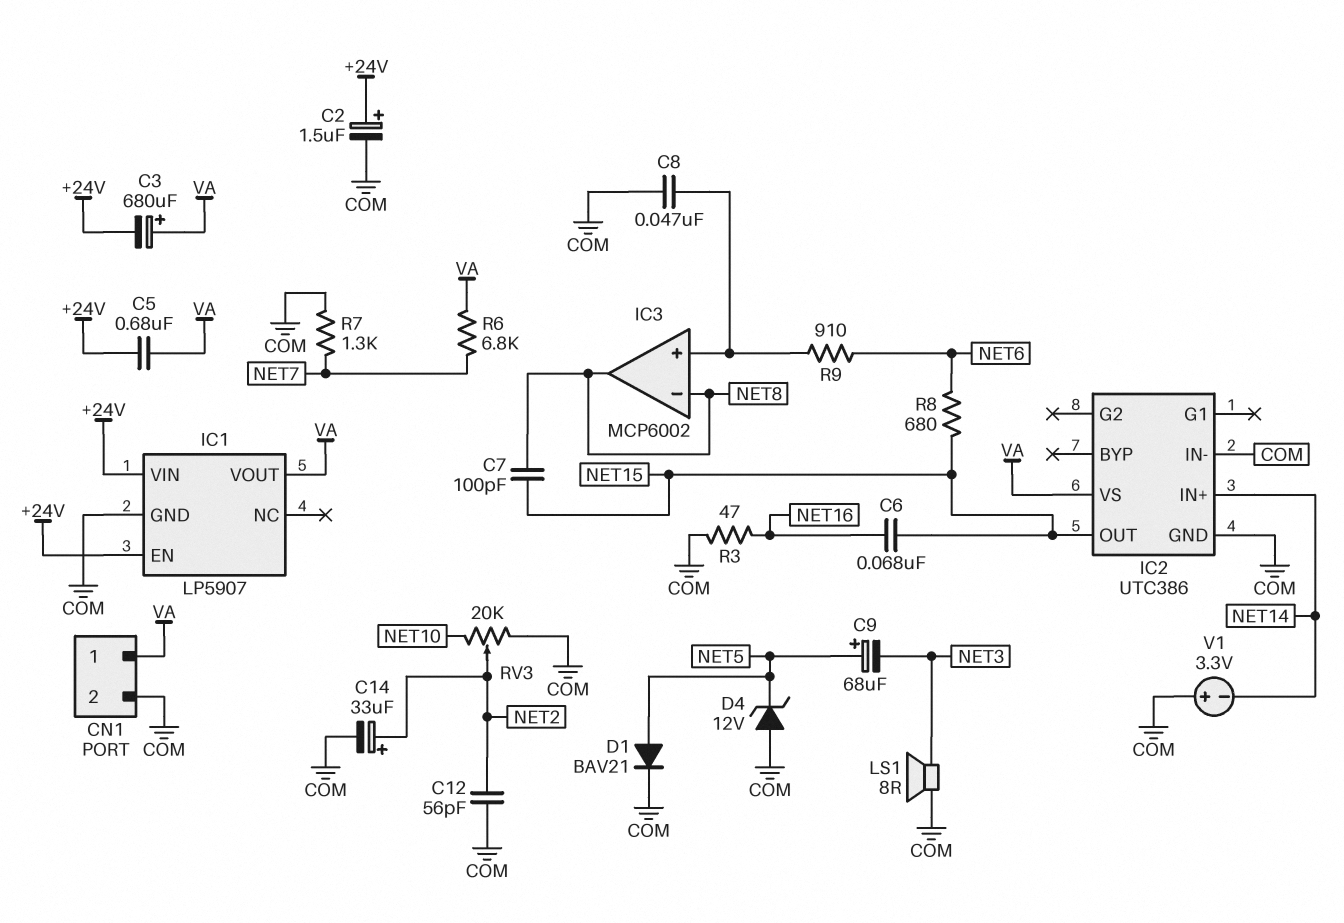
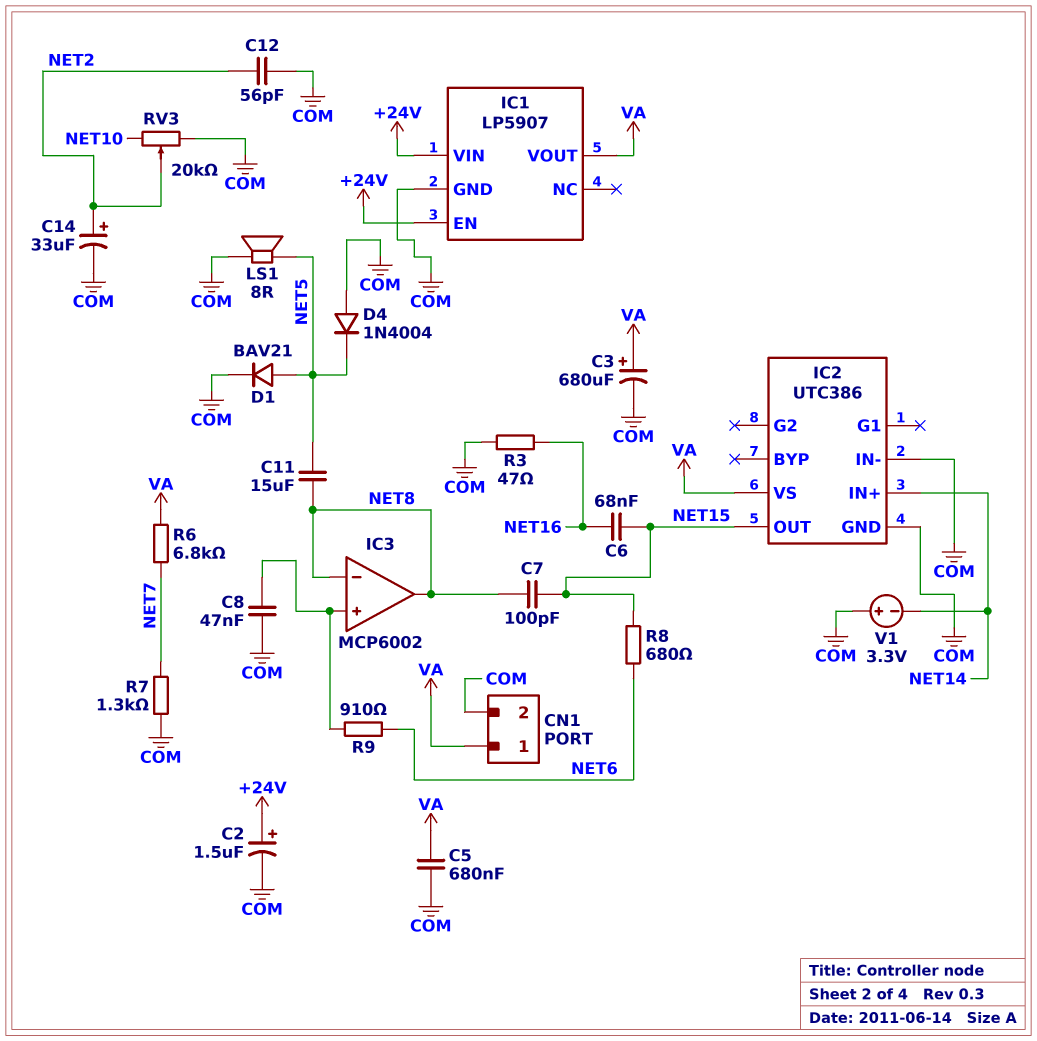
C3: 680uF (plus VA, minus +24V) -> 680uF (plus VA, minus COM)
C5: 680nF (+24V, VA) -> 680nF (COM, VA)
C9: 68uF (plus NET5, minus NET3) -> none
C11: none -> 15uF (NET5, NET8)
D4: zener 12V (A COM, K NET5) -> diode 1N4004 (A COM, K NET5)
LS1: speaker 8R (COM, NET3) -> speaker 8R (COM, NET5)

